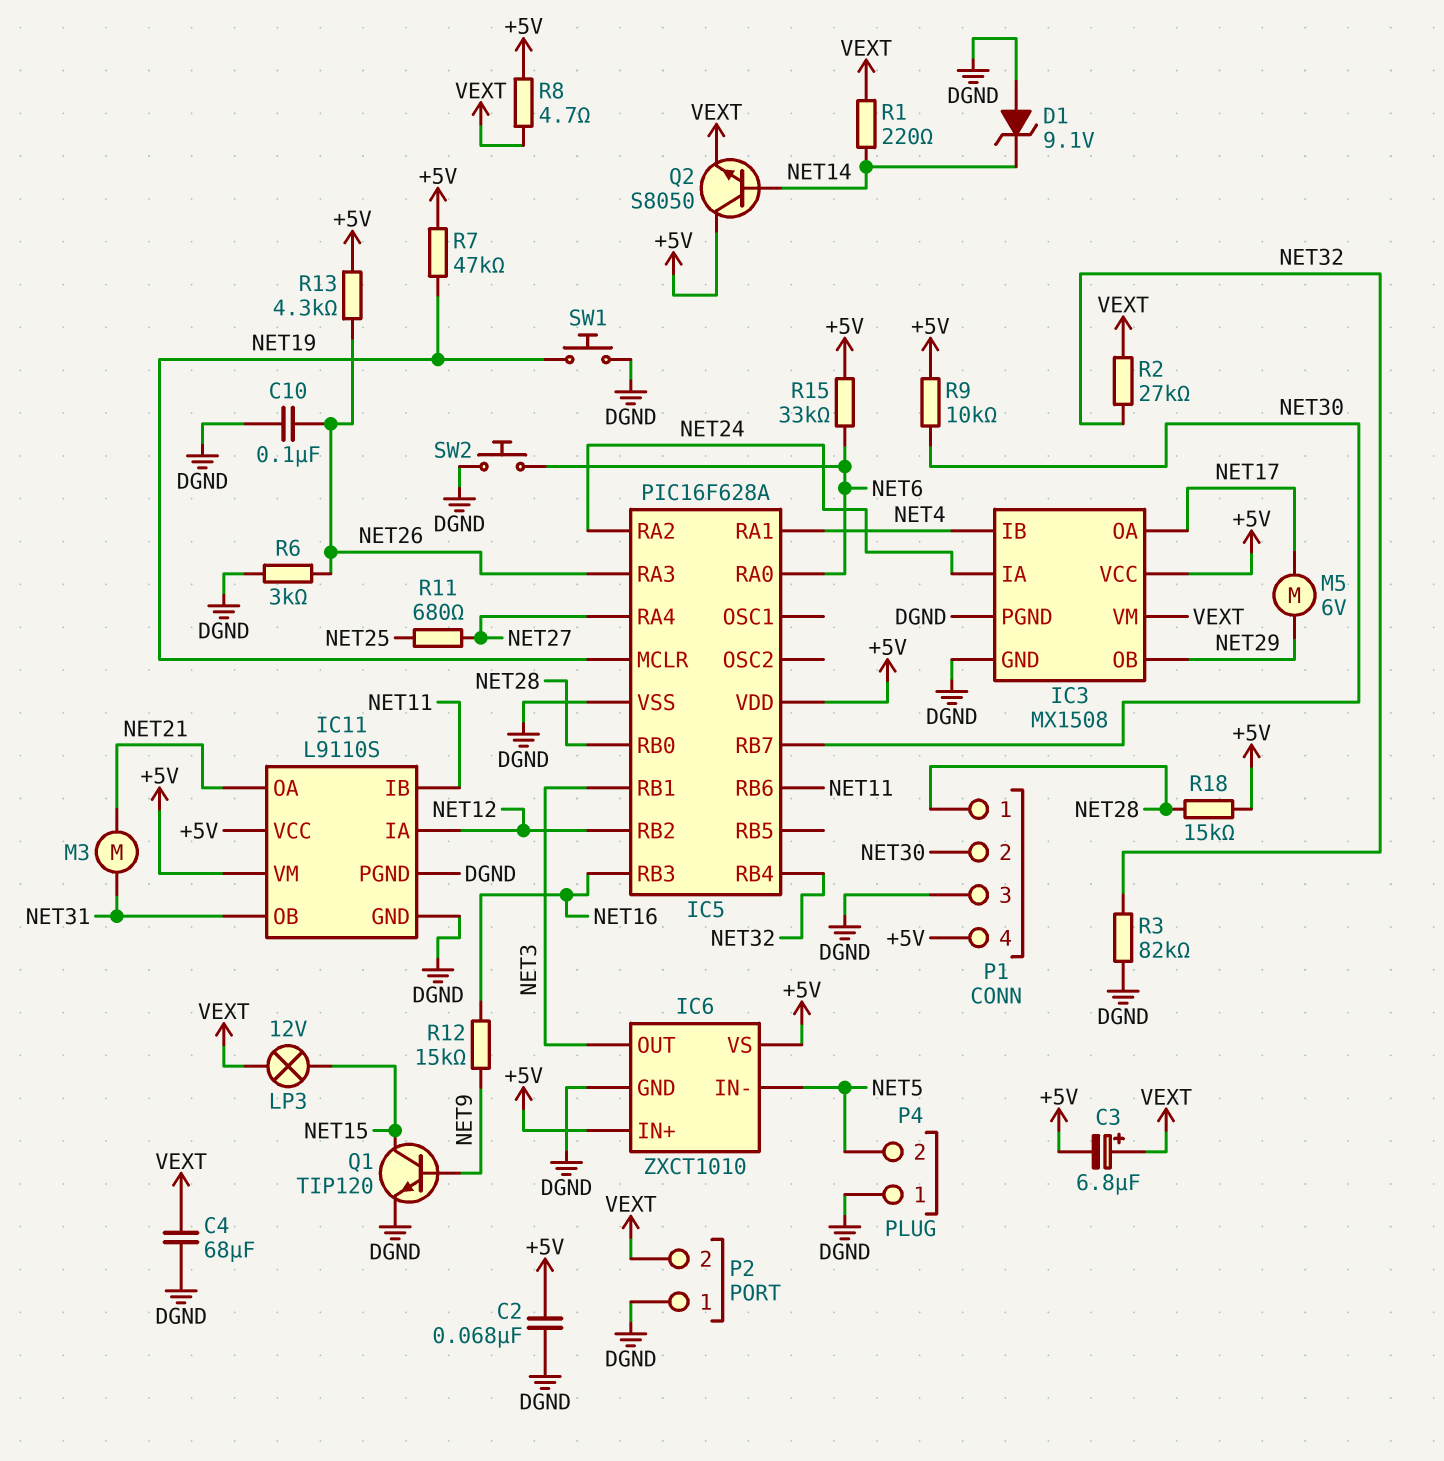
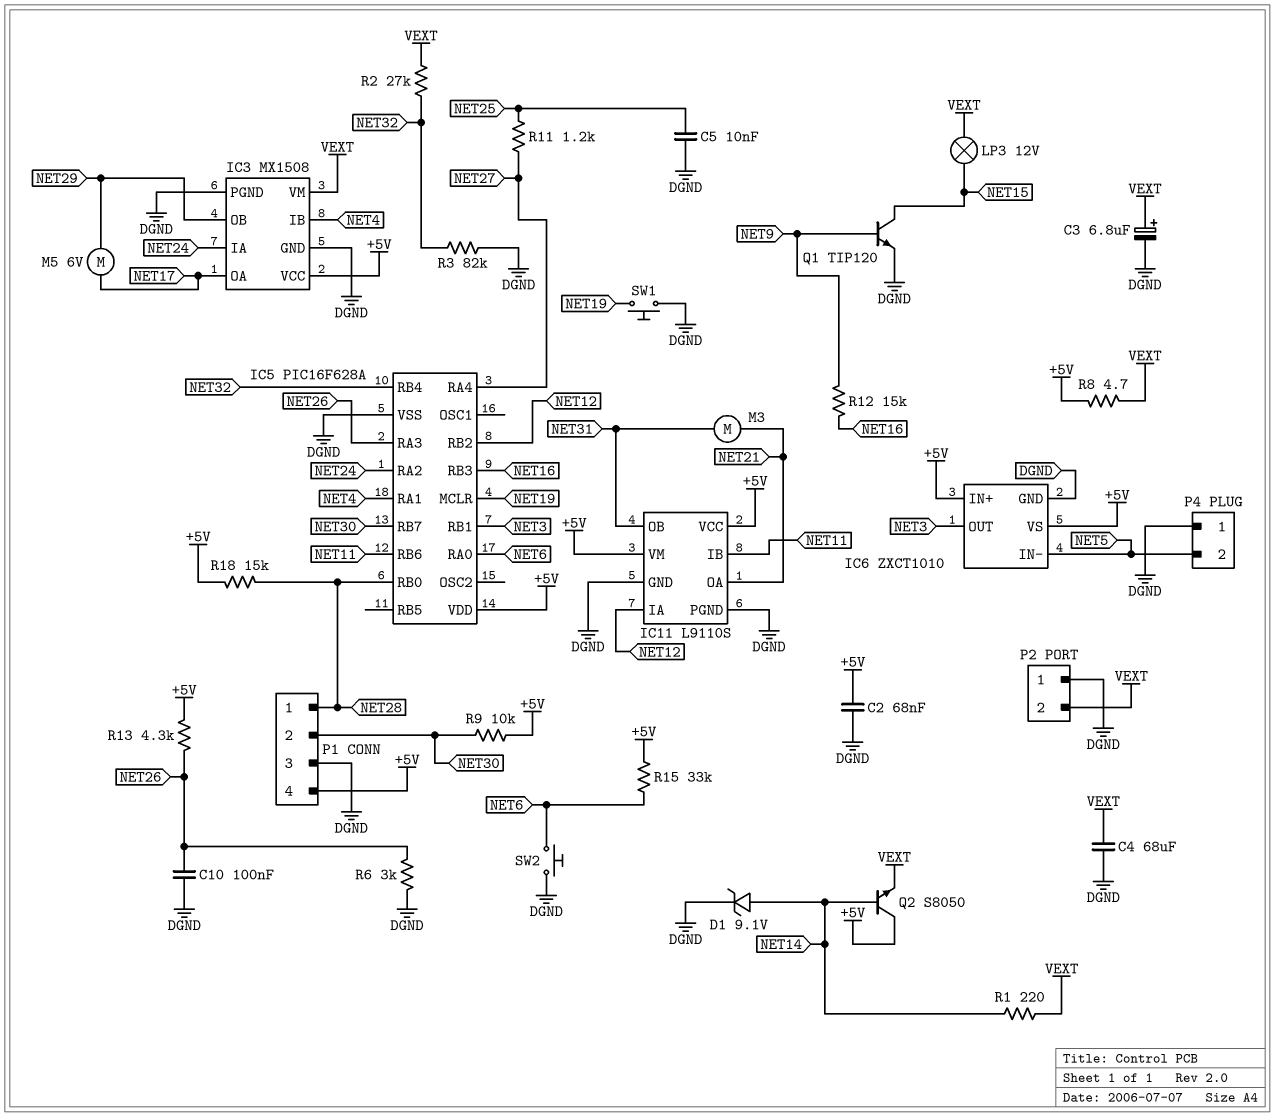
C3: 6.8uF (plus VEXT, minus +5V) -> 6.8uF (plus VEXT, minus DGND)
C5: none -> 10nF (DGND, NET25)
D1: zener 9.1V (A DGND, K NET14) -> zener 9.1V (A NET14, K DGND)
R7: 47k (+5V, NET19) -> none
R11: 680 (NET25, NET27) -> 1.2k (NET25, NET27)

